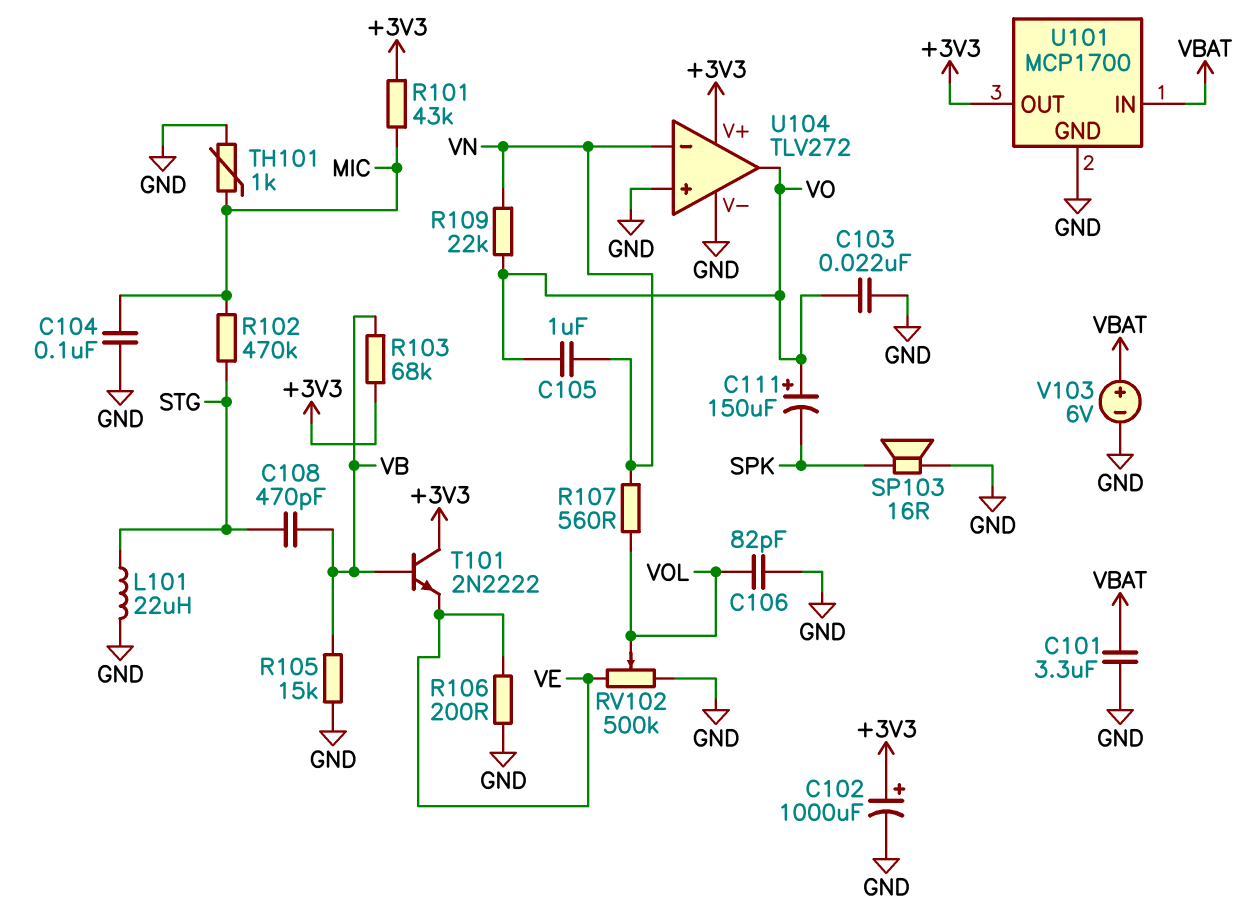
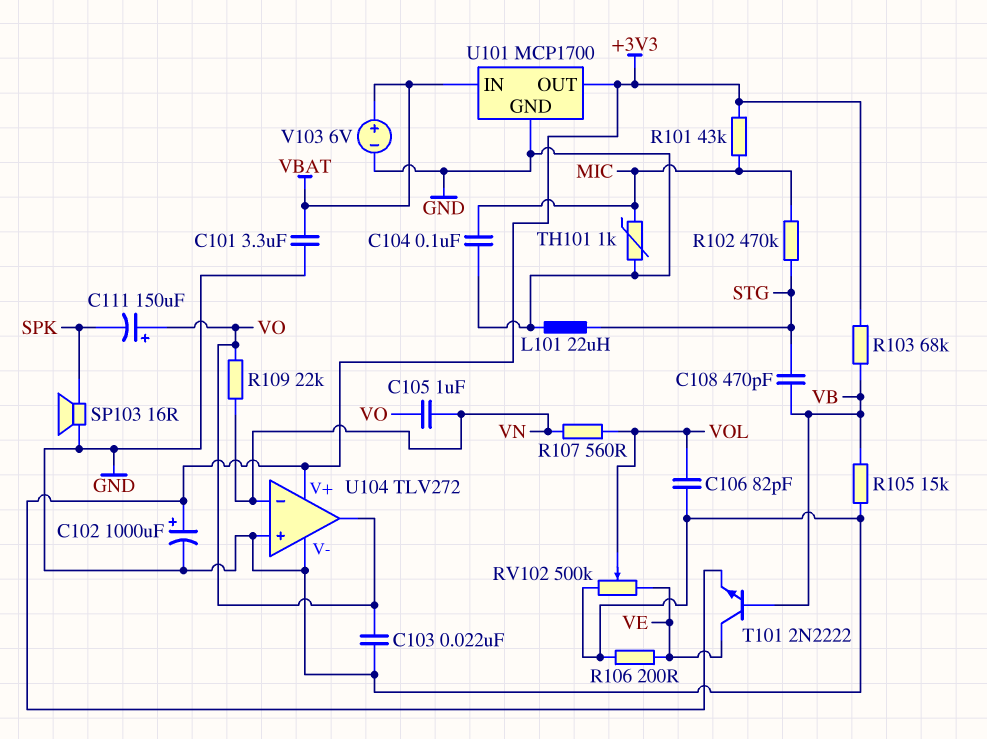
T101: NPN 2N2222 (B VB, C +3V3, E VE) -> NPN 2N2222 (B VB, C VE, E +3V3)

